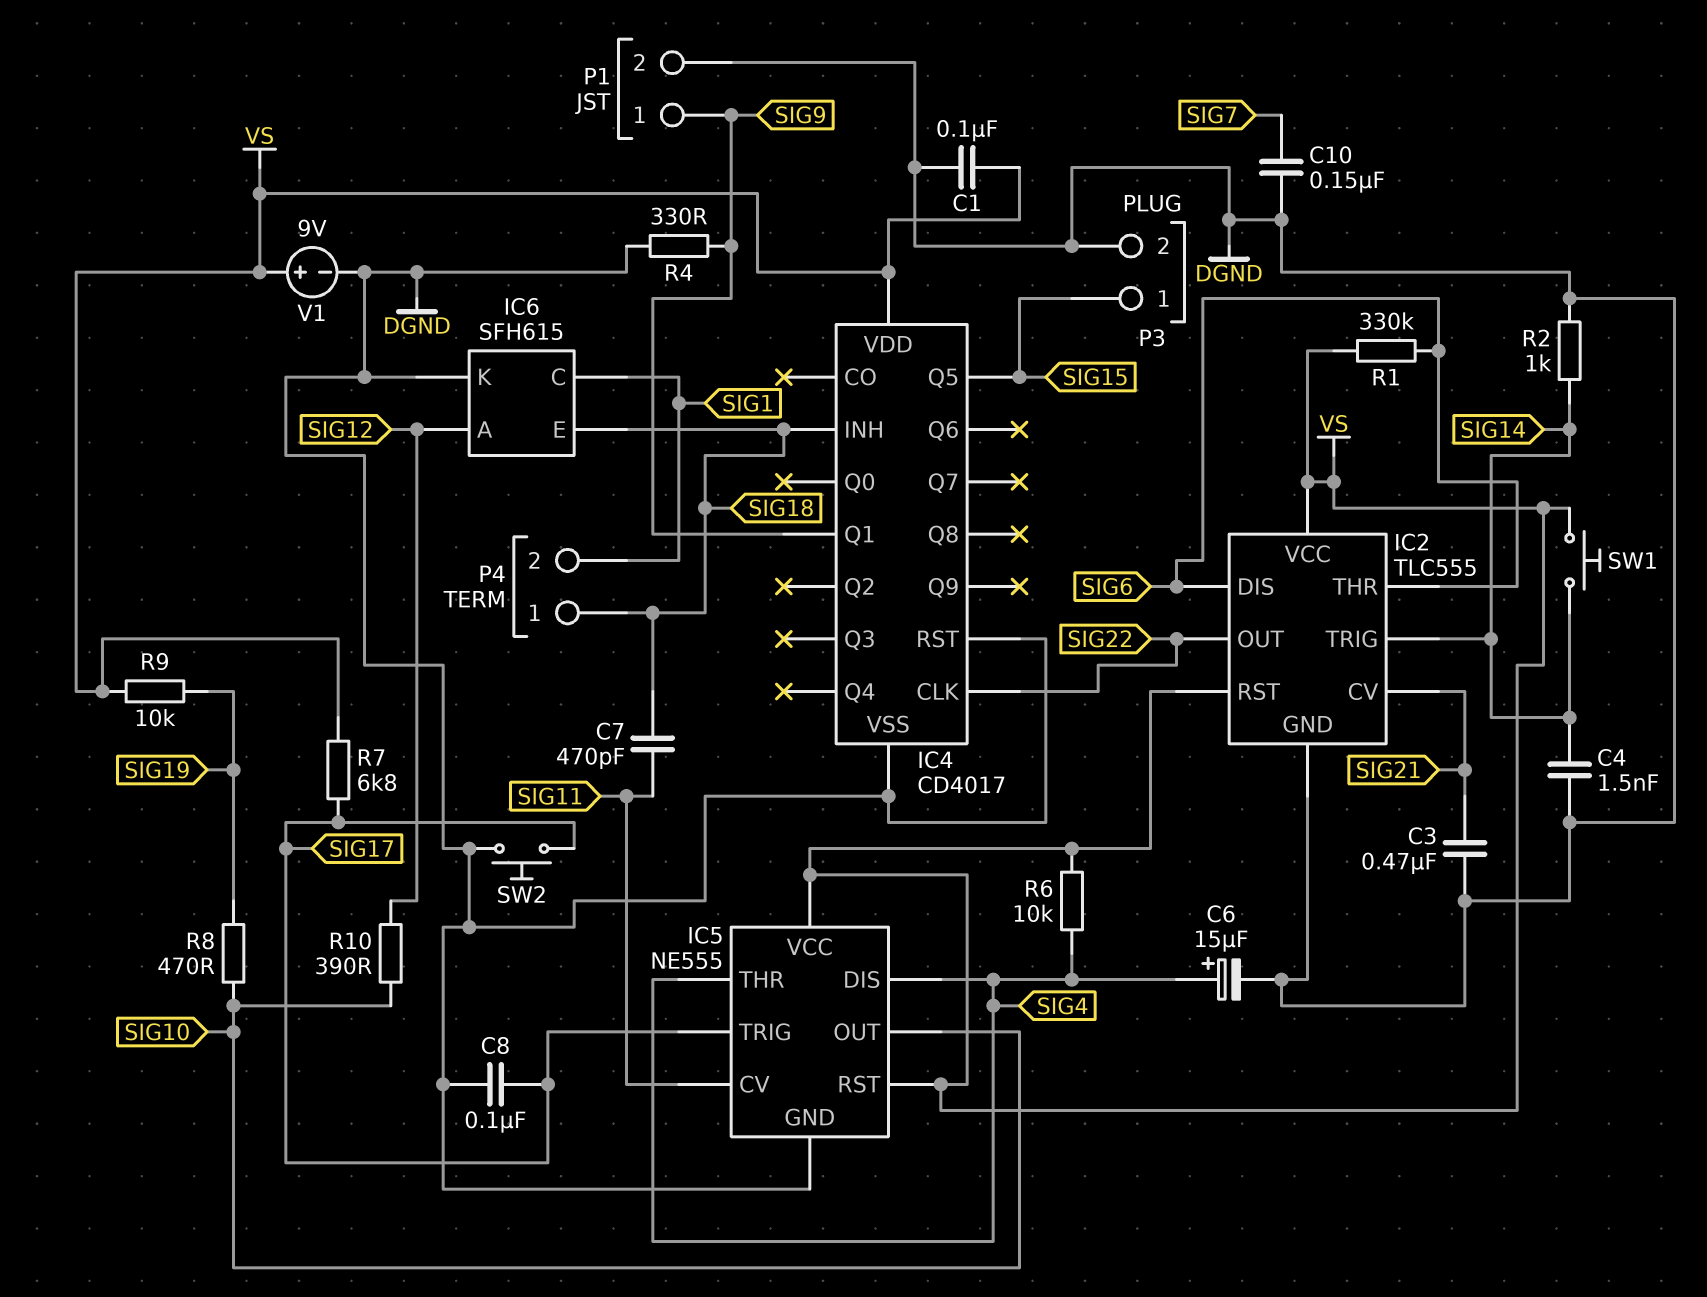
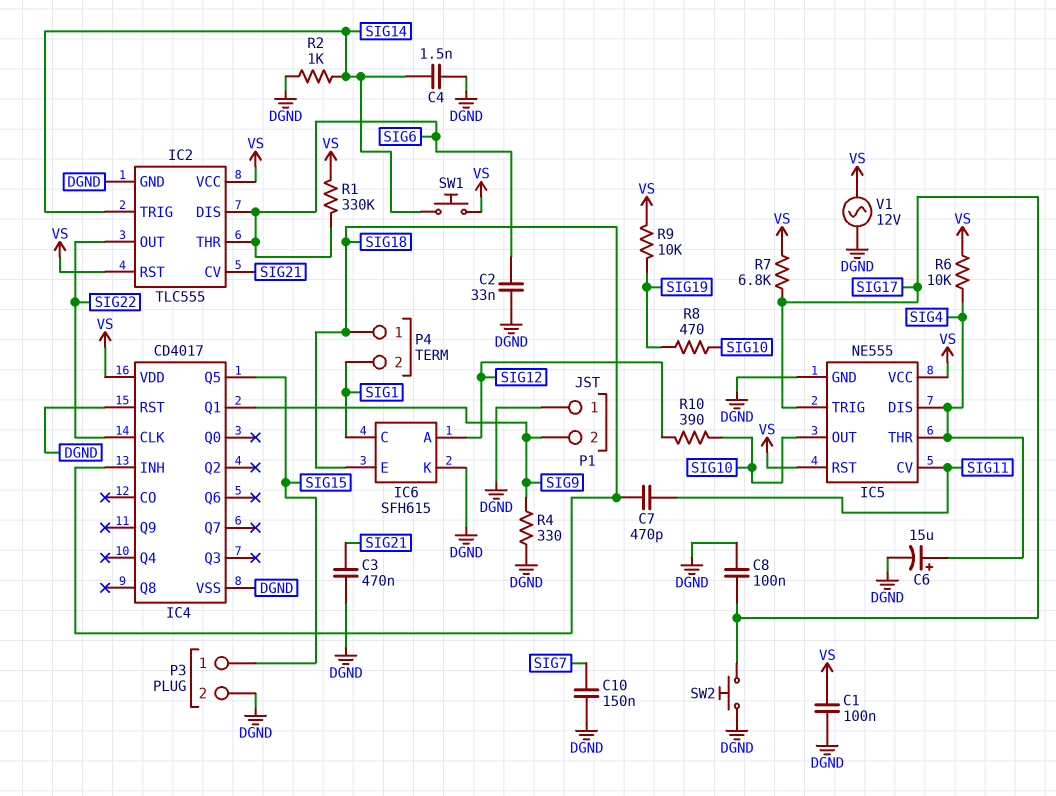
C2: none -> 33nF (DGND, SIG6)
P1 pin 1: SIG9 -> DGND
P1 pin 2: DGND -> SIG9
V1: 9V (plus VS, minus DGND) -> AC 12V (DGND, VS)

